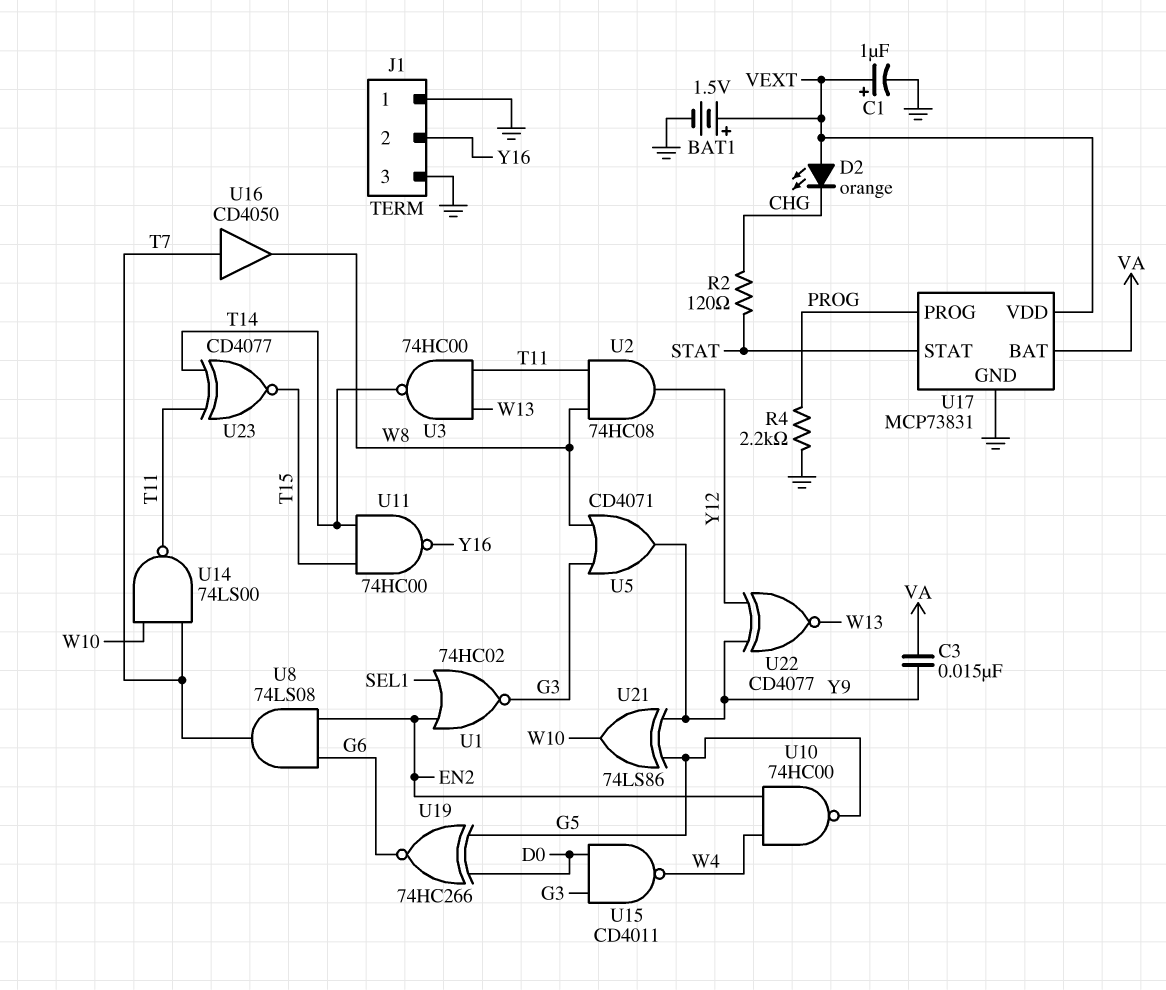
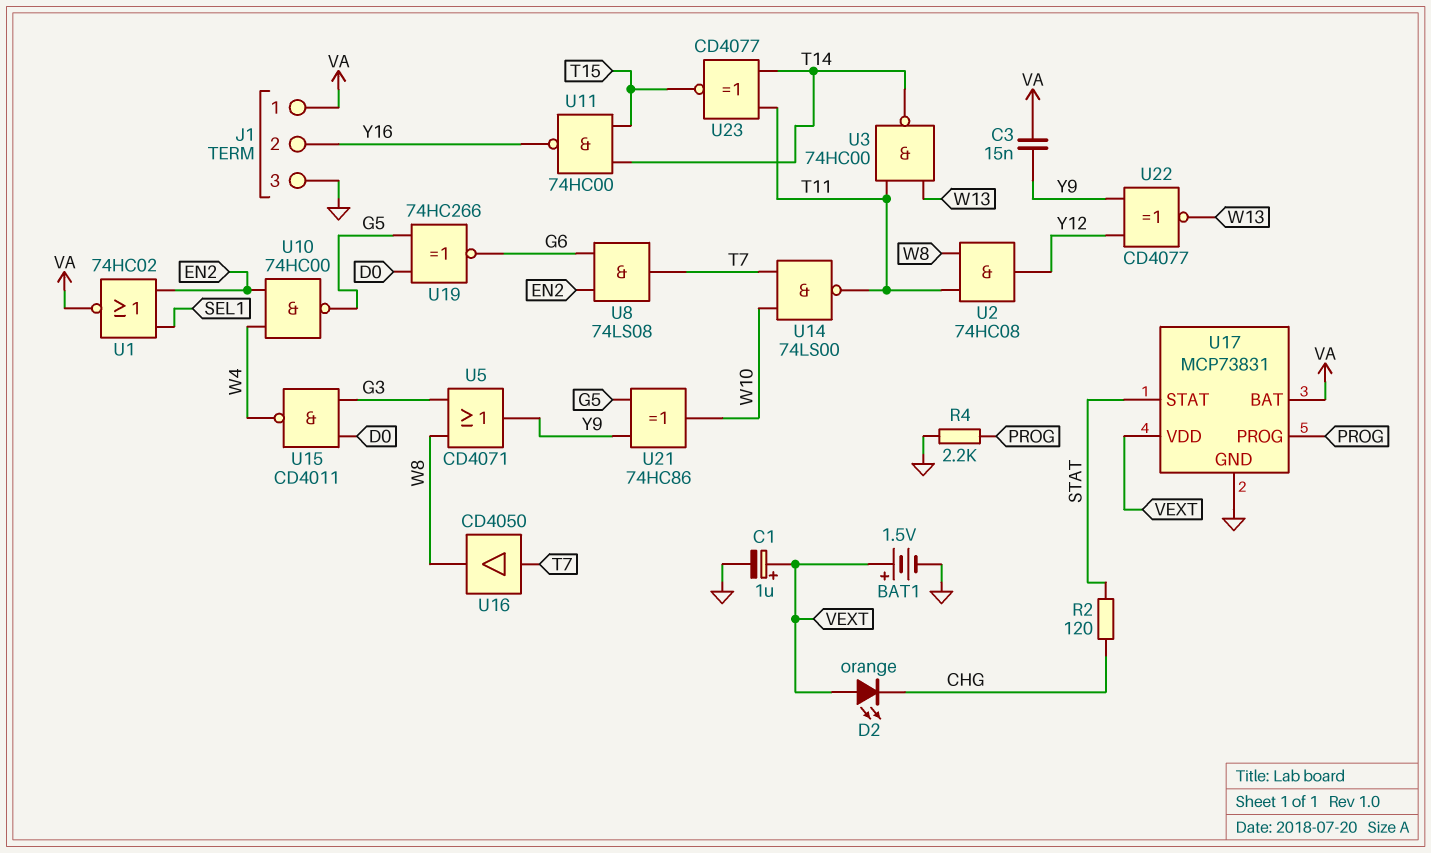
J1 pin 1: GND -> VA
U1: NOR 74HC02 (in EN2, in SEL1, out G3) -> NOR 74HC02 (in EN2, in SEL1, out VA)
U21: XOR 74LS86 (in G5, in Y9, out W10) -> XOR 74HC86 (in G5, in Y9, out W10)

